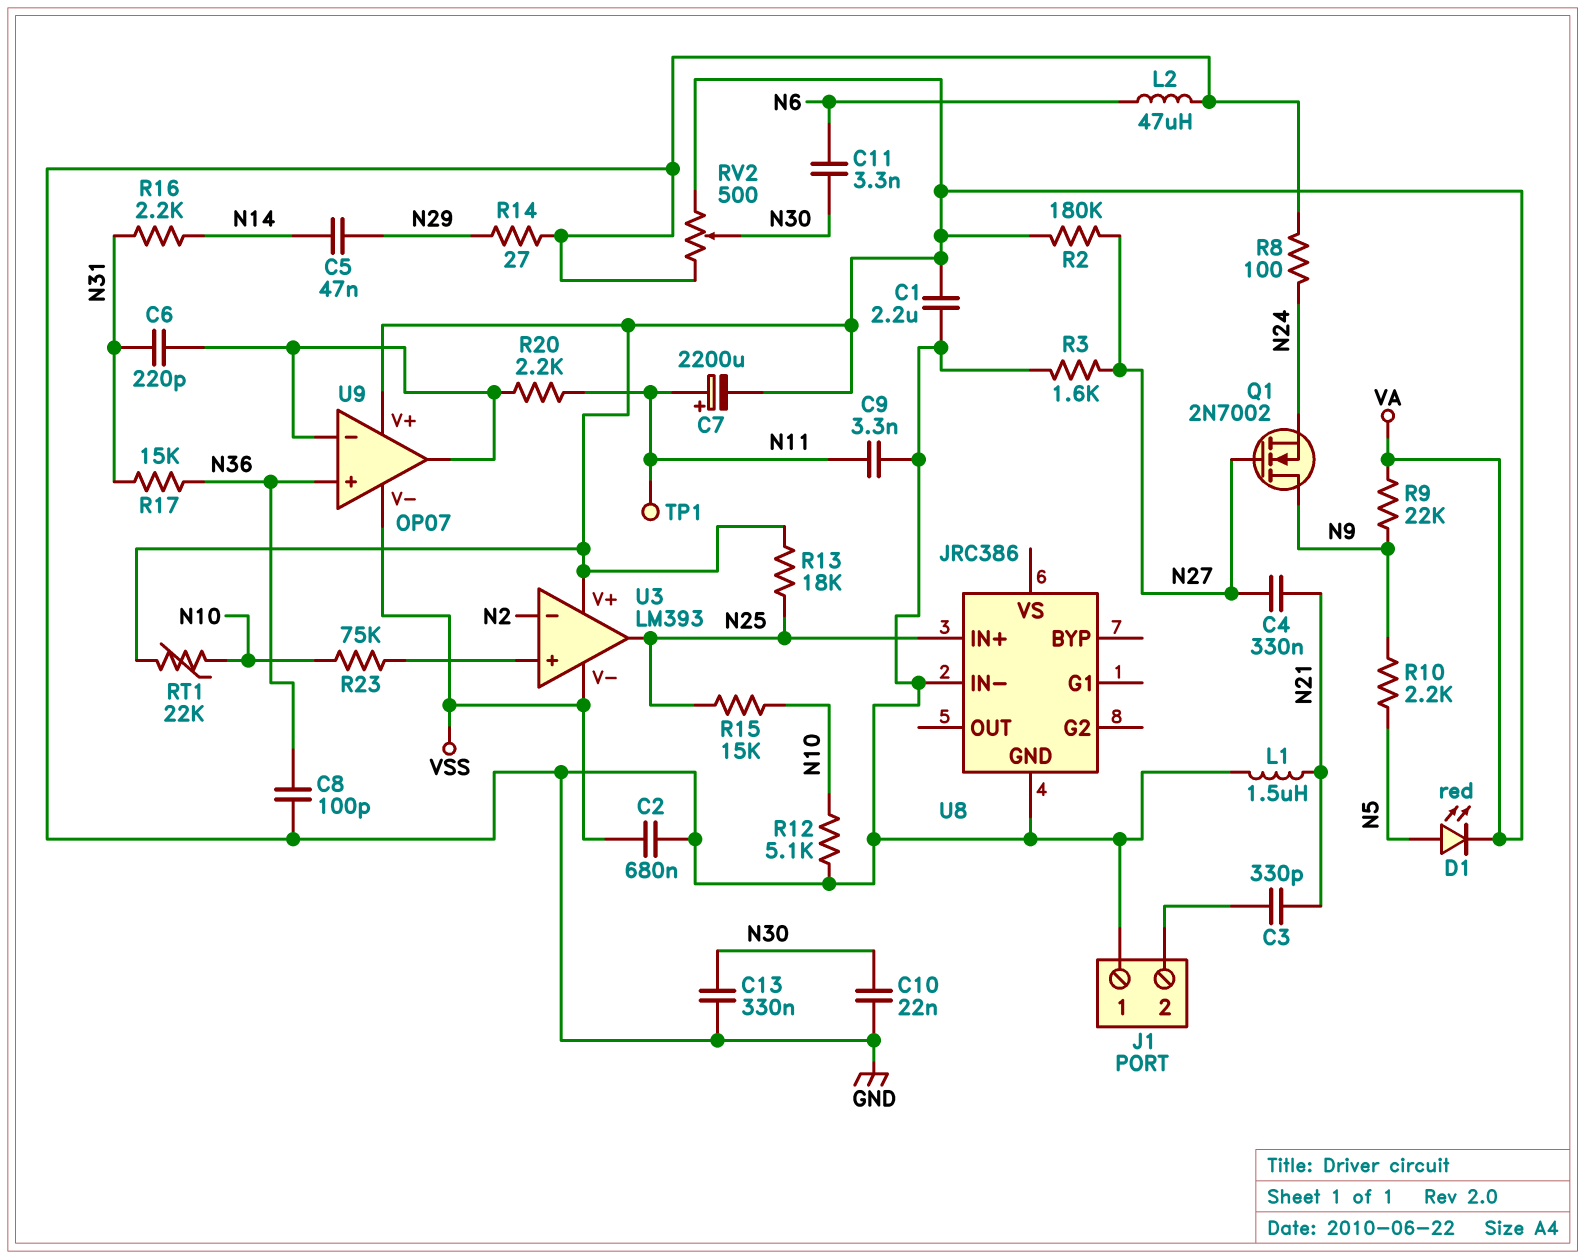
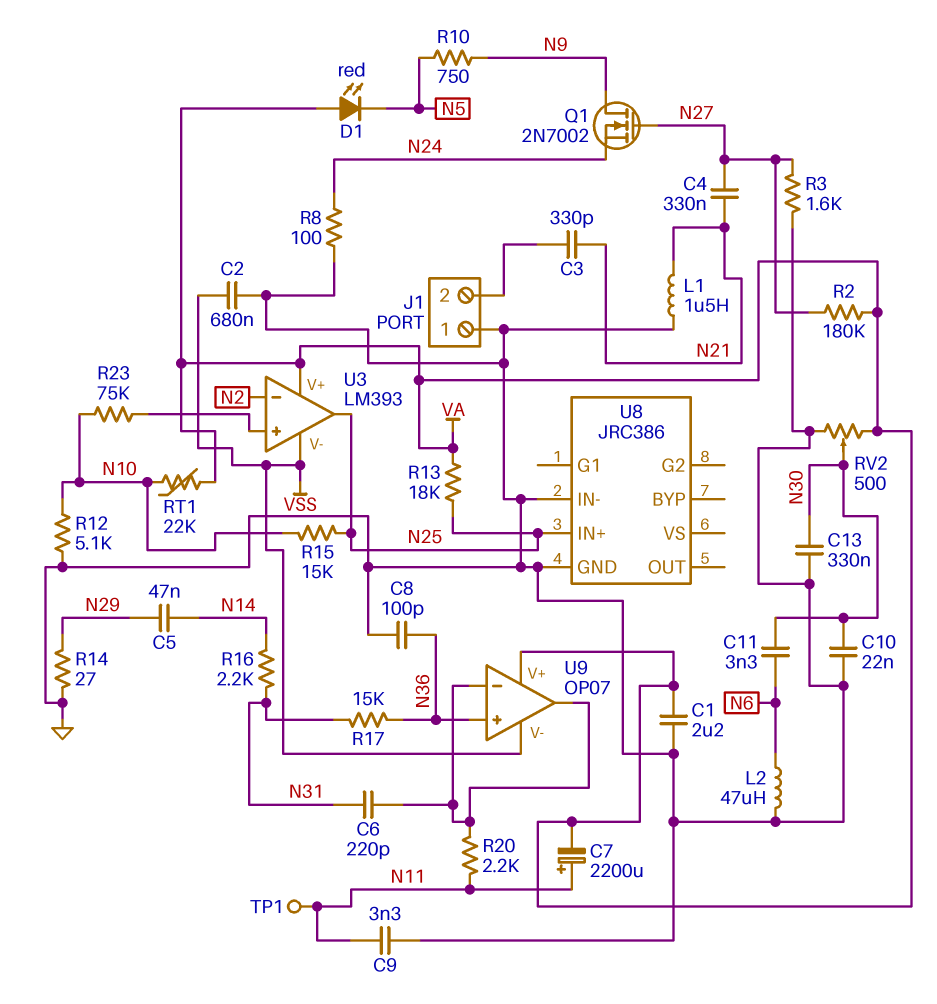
D1: LED red (A N5, K VA) -> LED red (A VA, K N5)
R9: 22k (N9, VA) -> none
R10: 2.2k (N5, N9) -> 750 (N5, N9)

